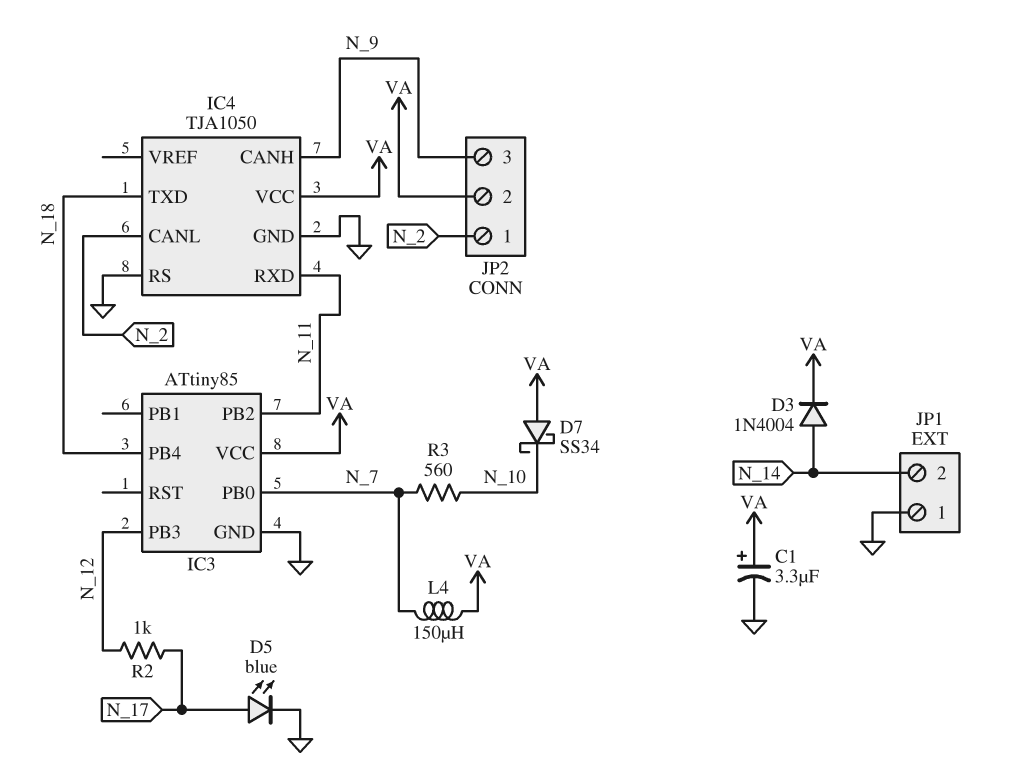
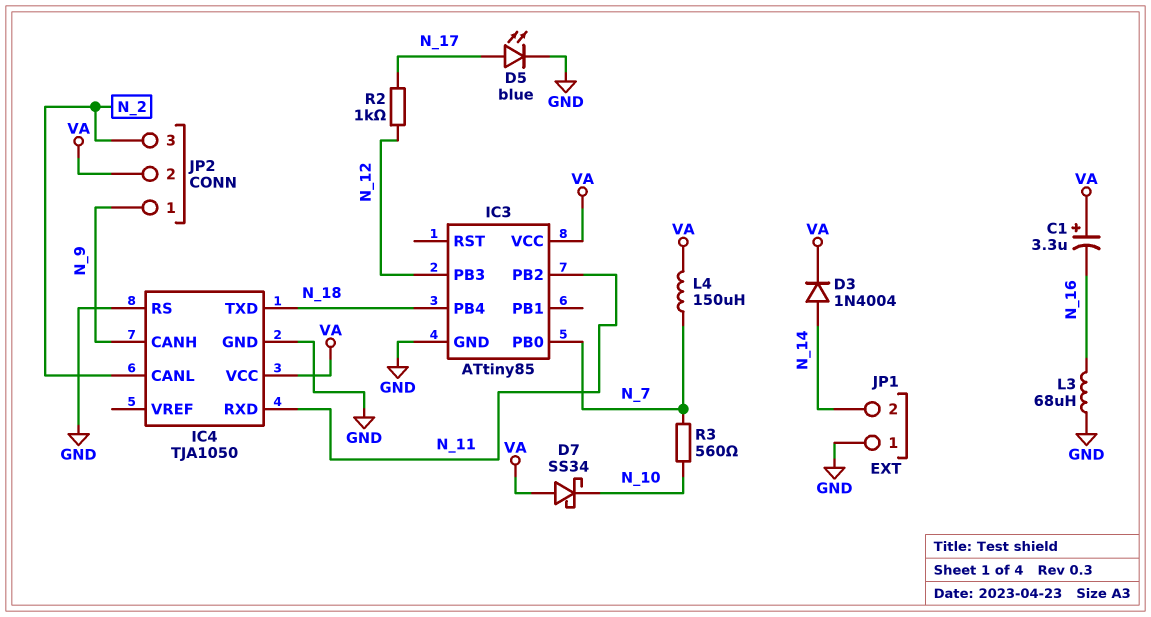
C1: 3.3uF (plus VA, minus GND) -> 3.3uF (plus VA, minus N_16)
JP2 pin 1: N_2 -> N_9
JP2 pin 3: N_9 -> N_2
L3: none -> 68uH (GND, N_16)

